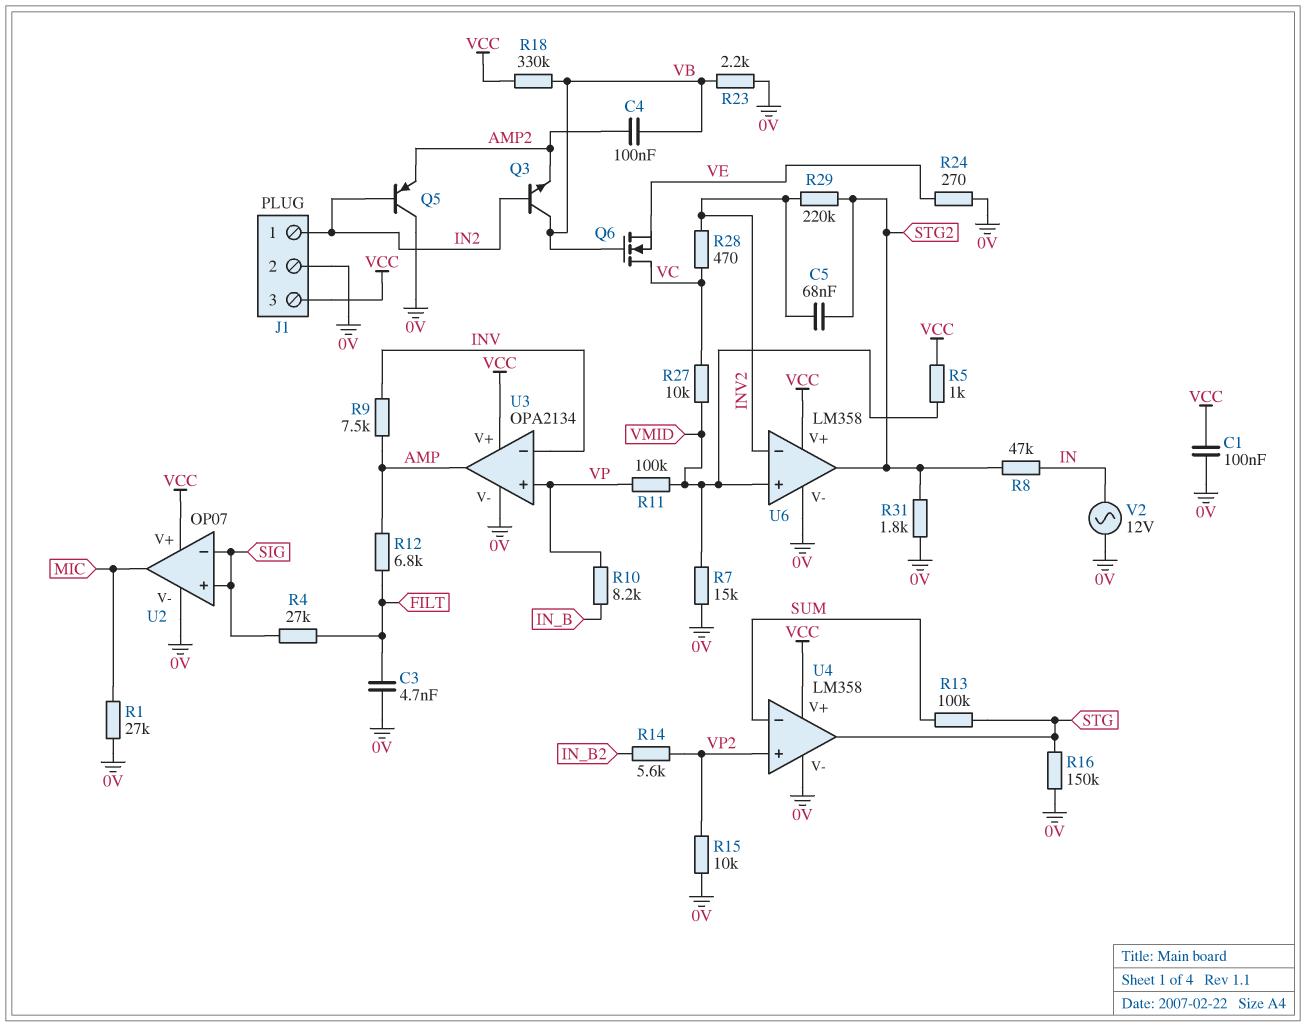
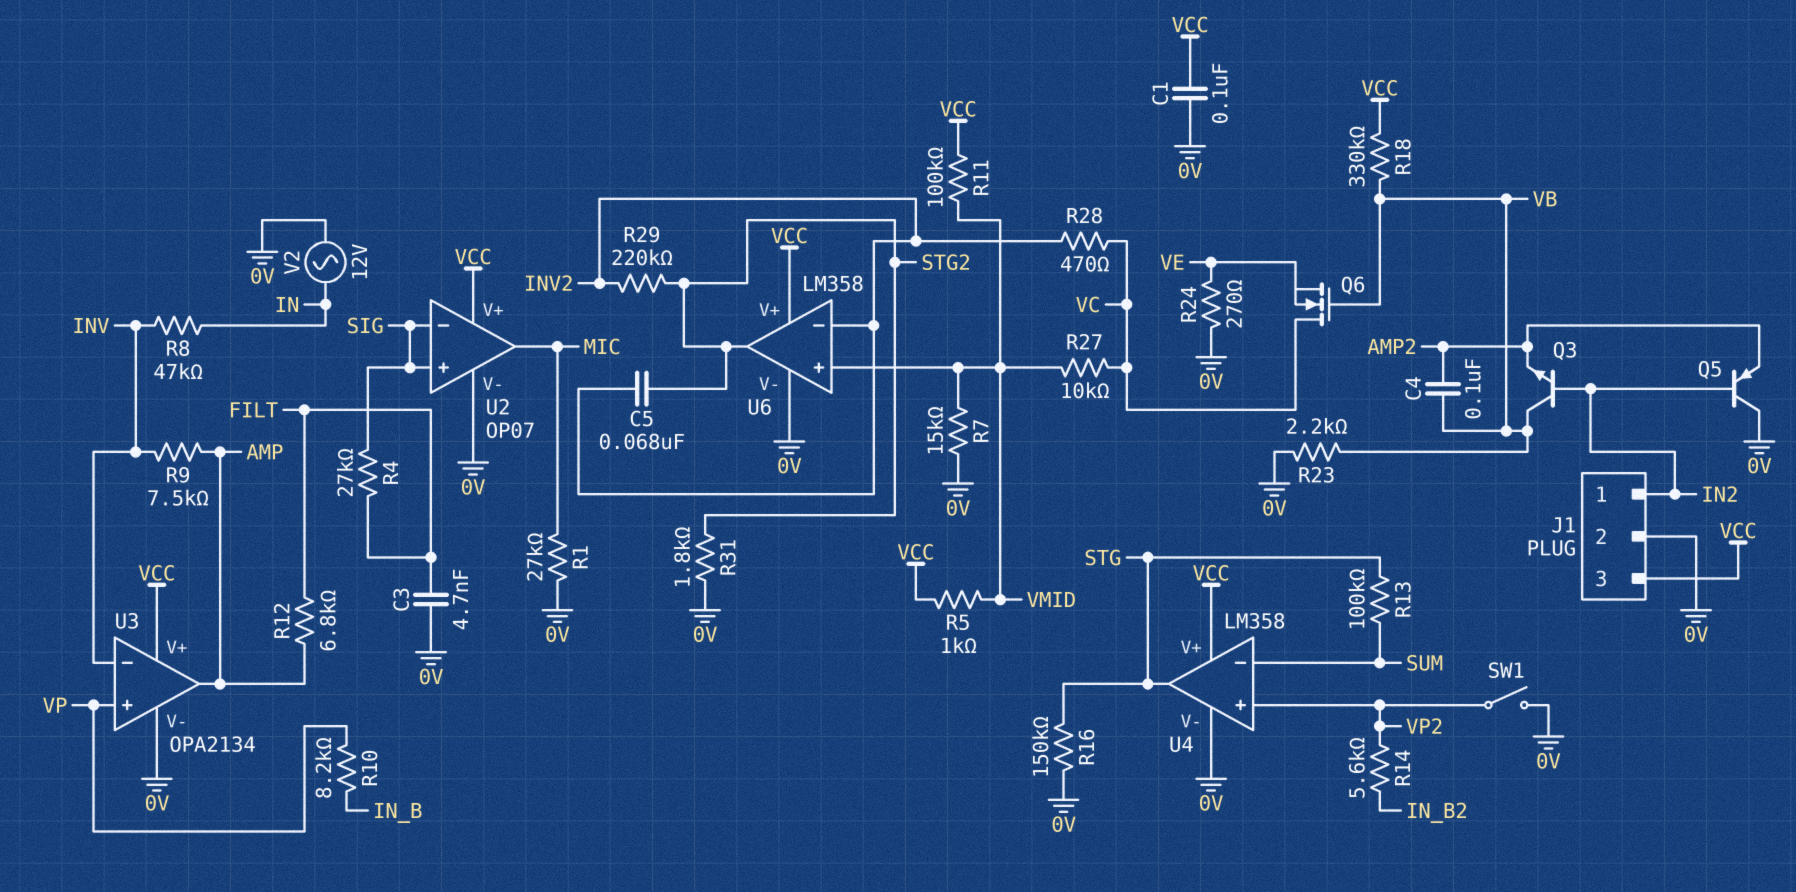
R8: 47k (IN, STG2) -> 47k (IN, INV)
R11: 100k (VMID, VP) -> 100k (VCC, VMID)
R15: 10k (0V, VP2) -> none
SW1: none -> switch (0V, VP2)

